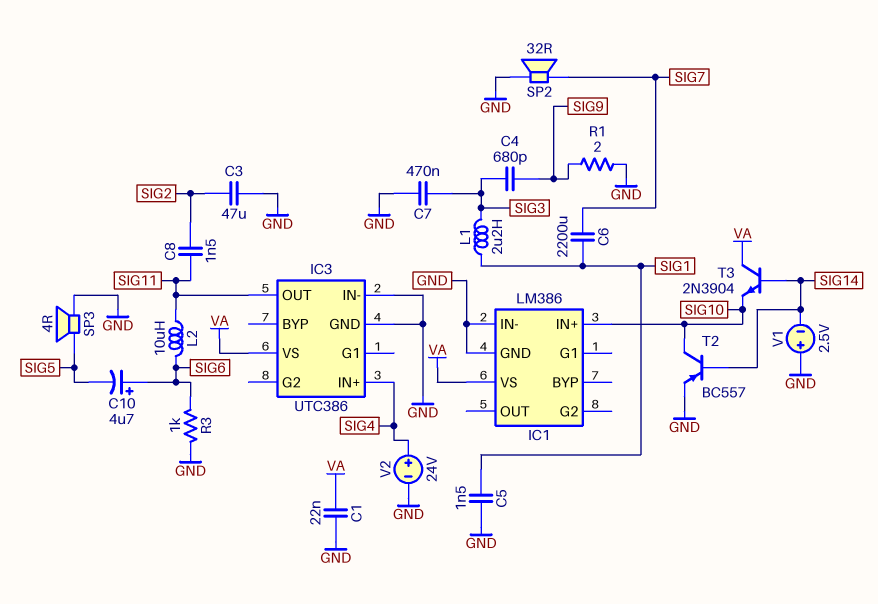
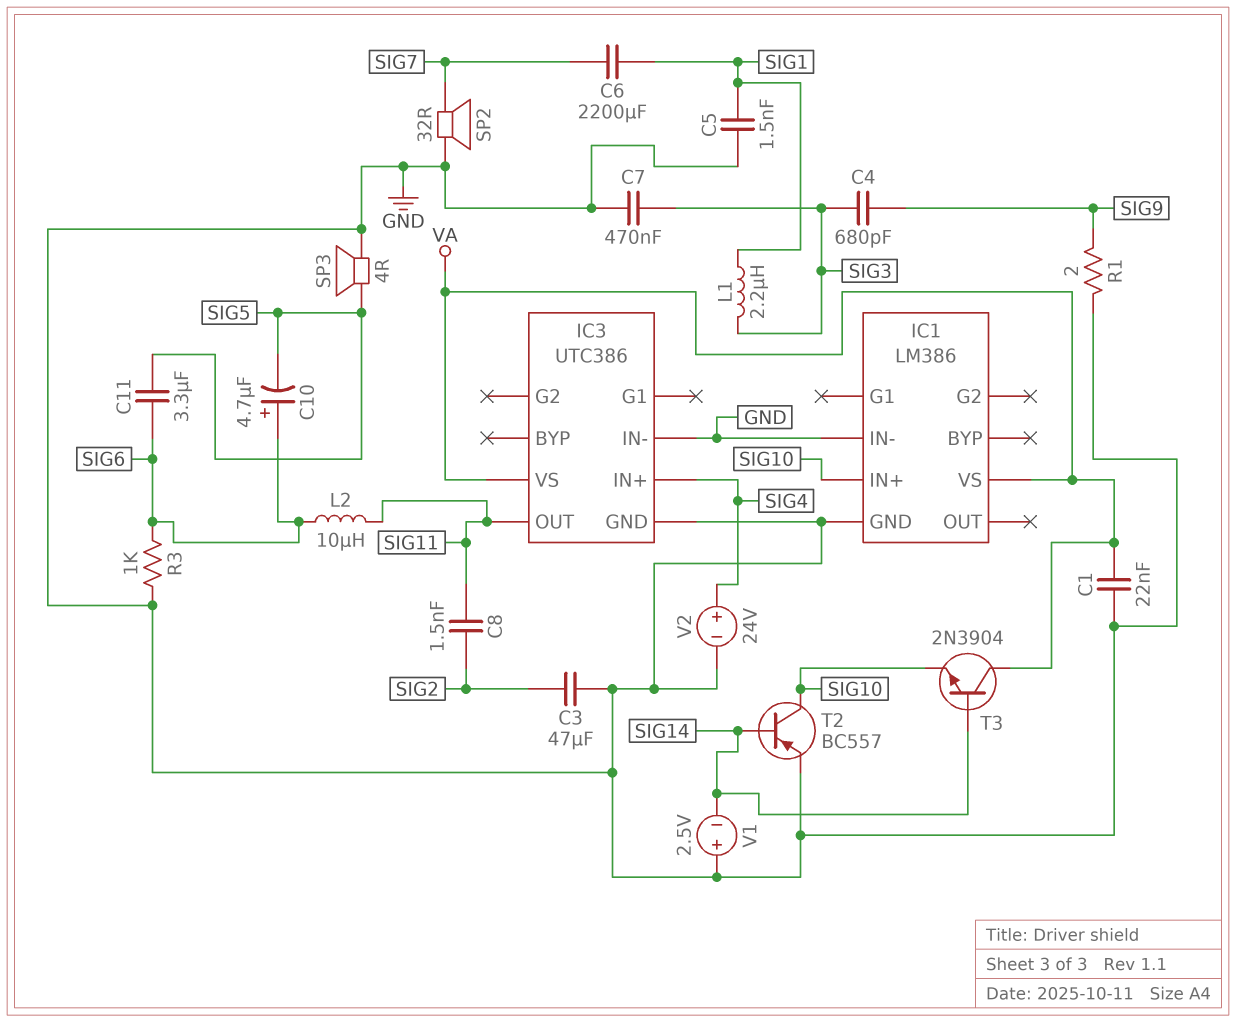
C11: none -> 3.3uF (SIG5, SIG6)

